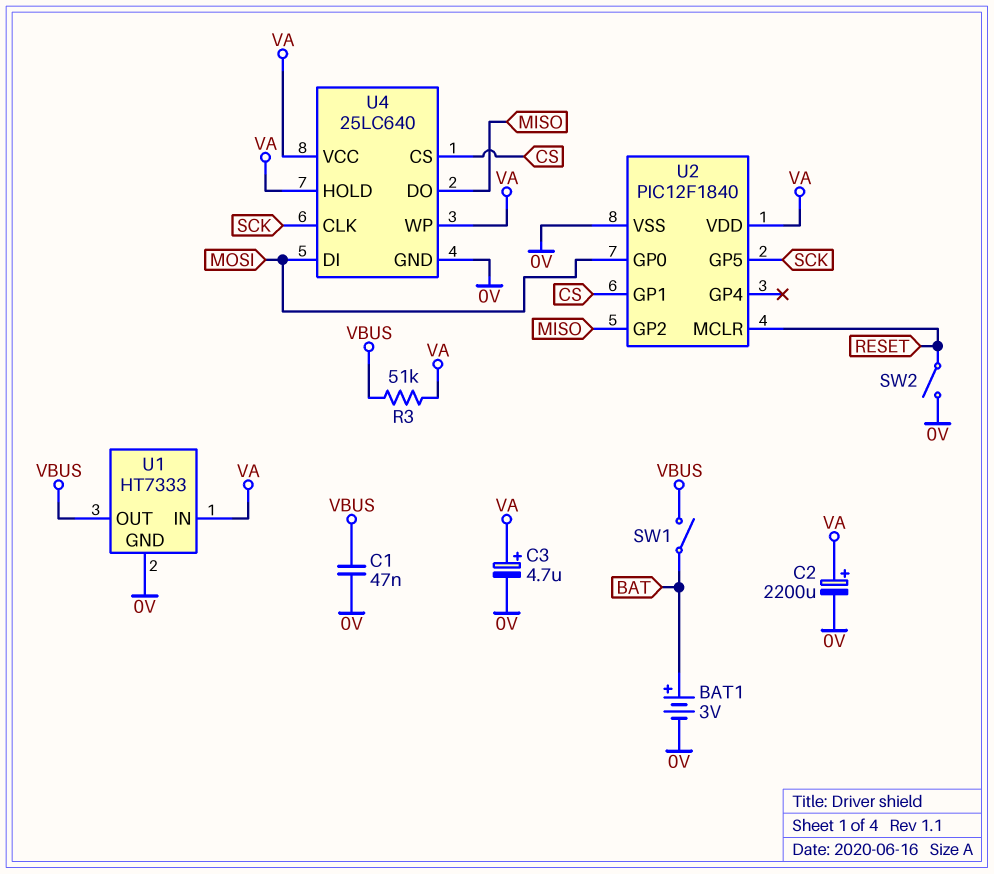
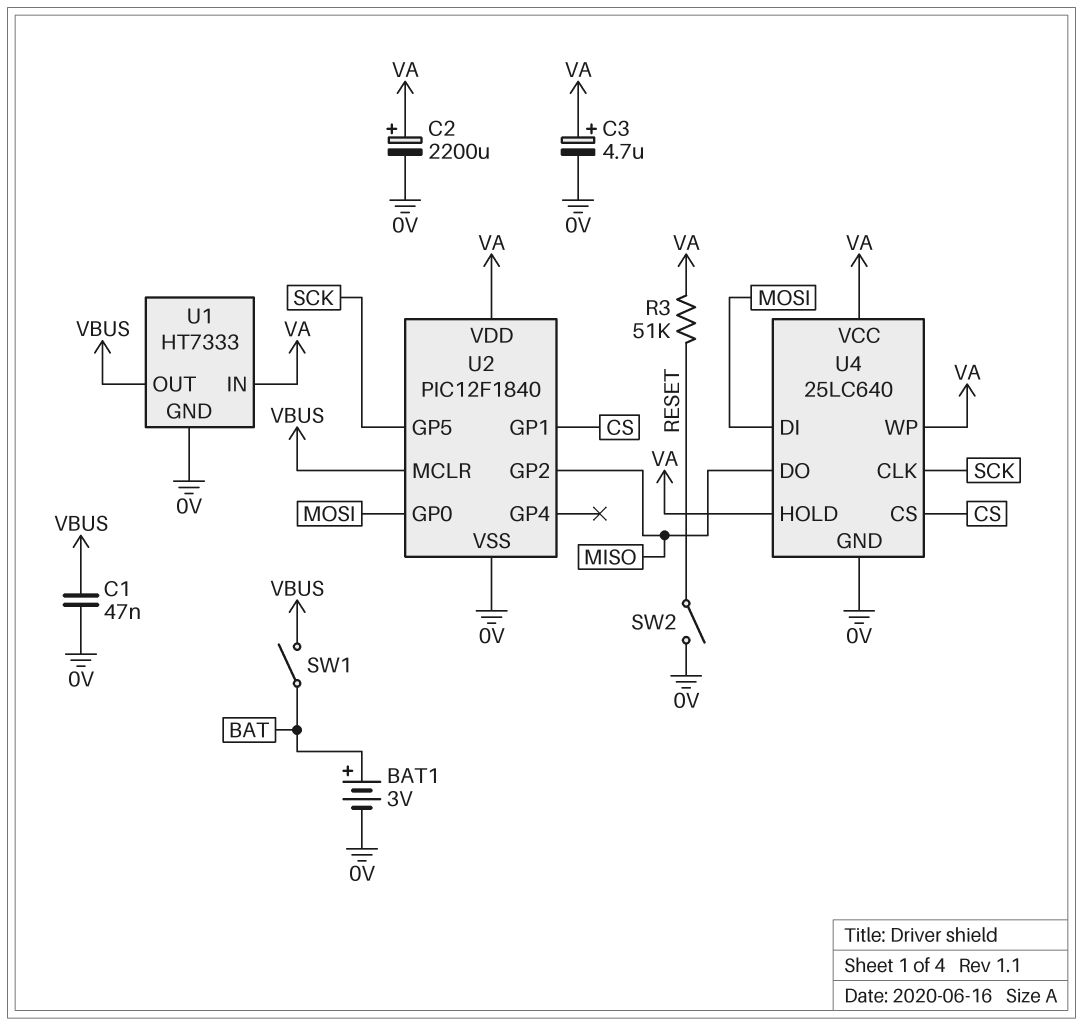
R3: 51k (VA, VBUS) -> 51k (RESET, VA)
U2 pin MCLR: RESET -> VBUS

